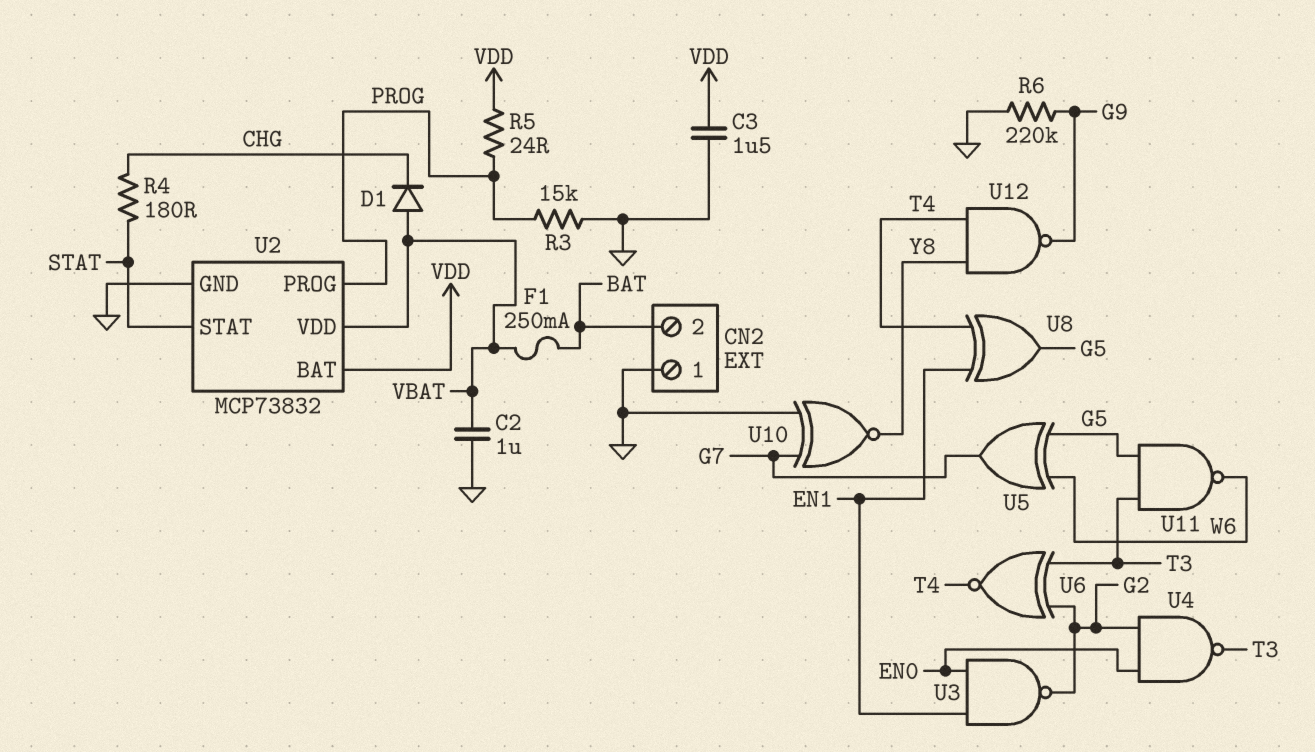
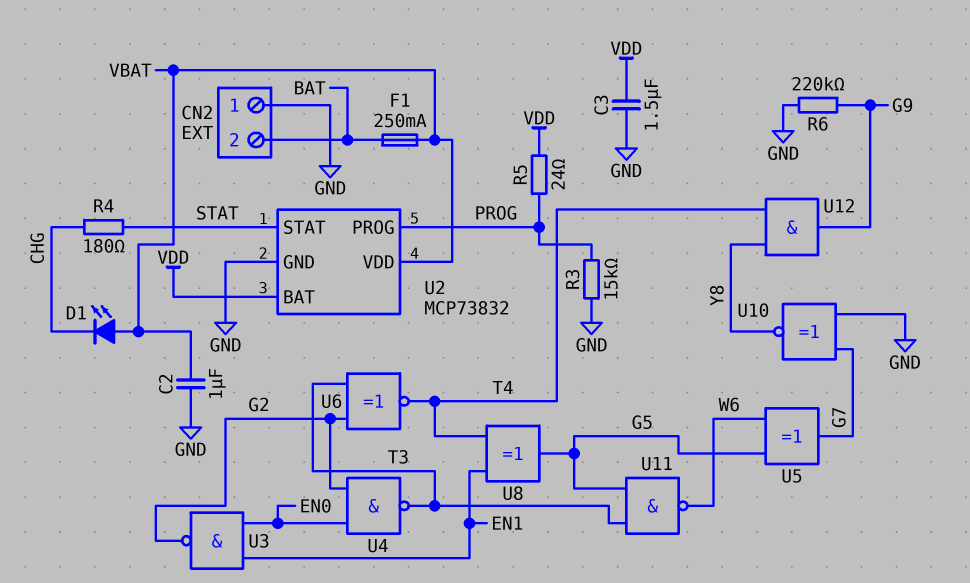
D1: diode (A VBAT, K CHG) -> LED (A VBAT, K CHG)
U12: NAND (in T4, in Y8, out G9) -> AND (in T4, in Y8, out G9)

